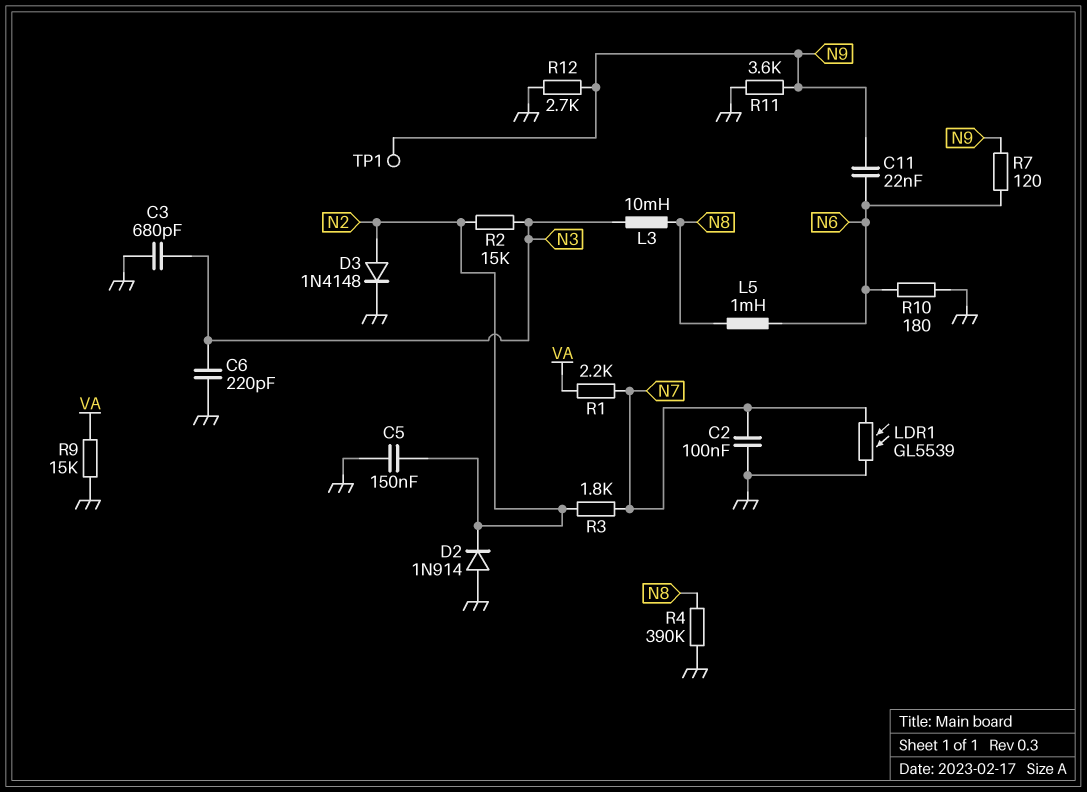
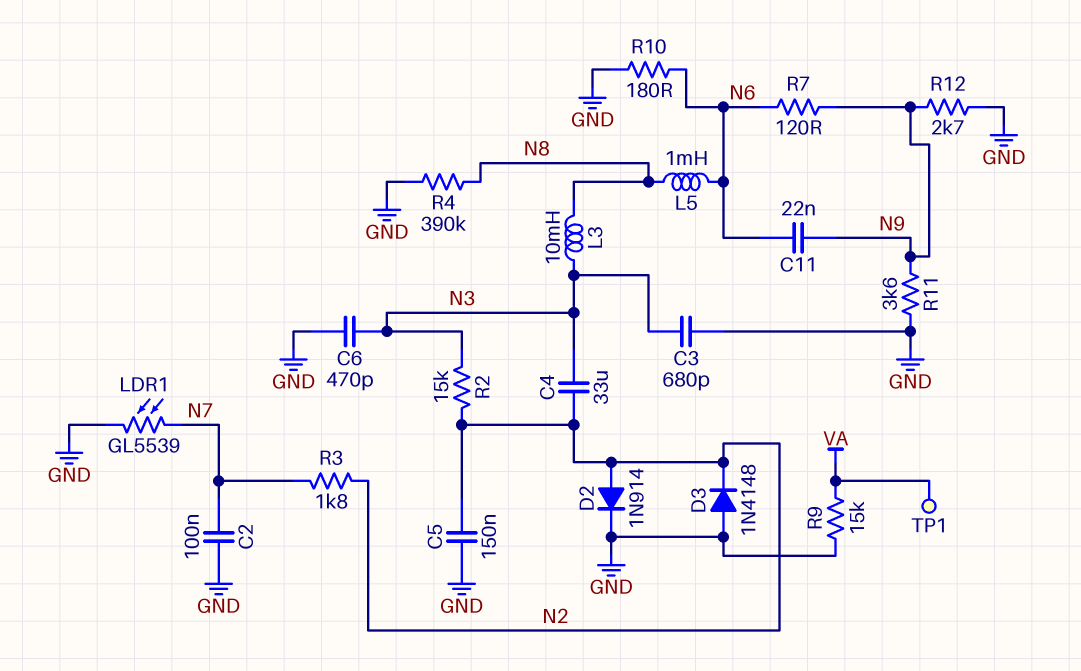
C4: none -> 33uF (N2, N3)
C6: 220pF (GND, N3) -> 470pF (GND, N3)
D2: diode 1N914 (A GND, K N2) -> diode 1N914 (A N2, K GND)
D3: diode 1N4148 (A N2, K GND) -> diode 1N4148 (A GND, K N2)
R1: 2.2k (N7, VA) -> none
TP1: test point (N9) -> test point (VA)

